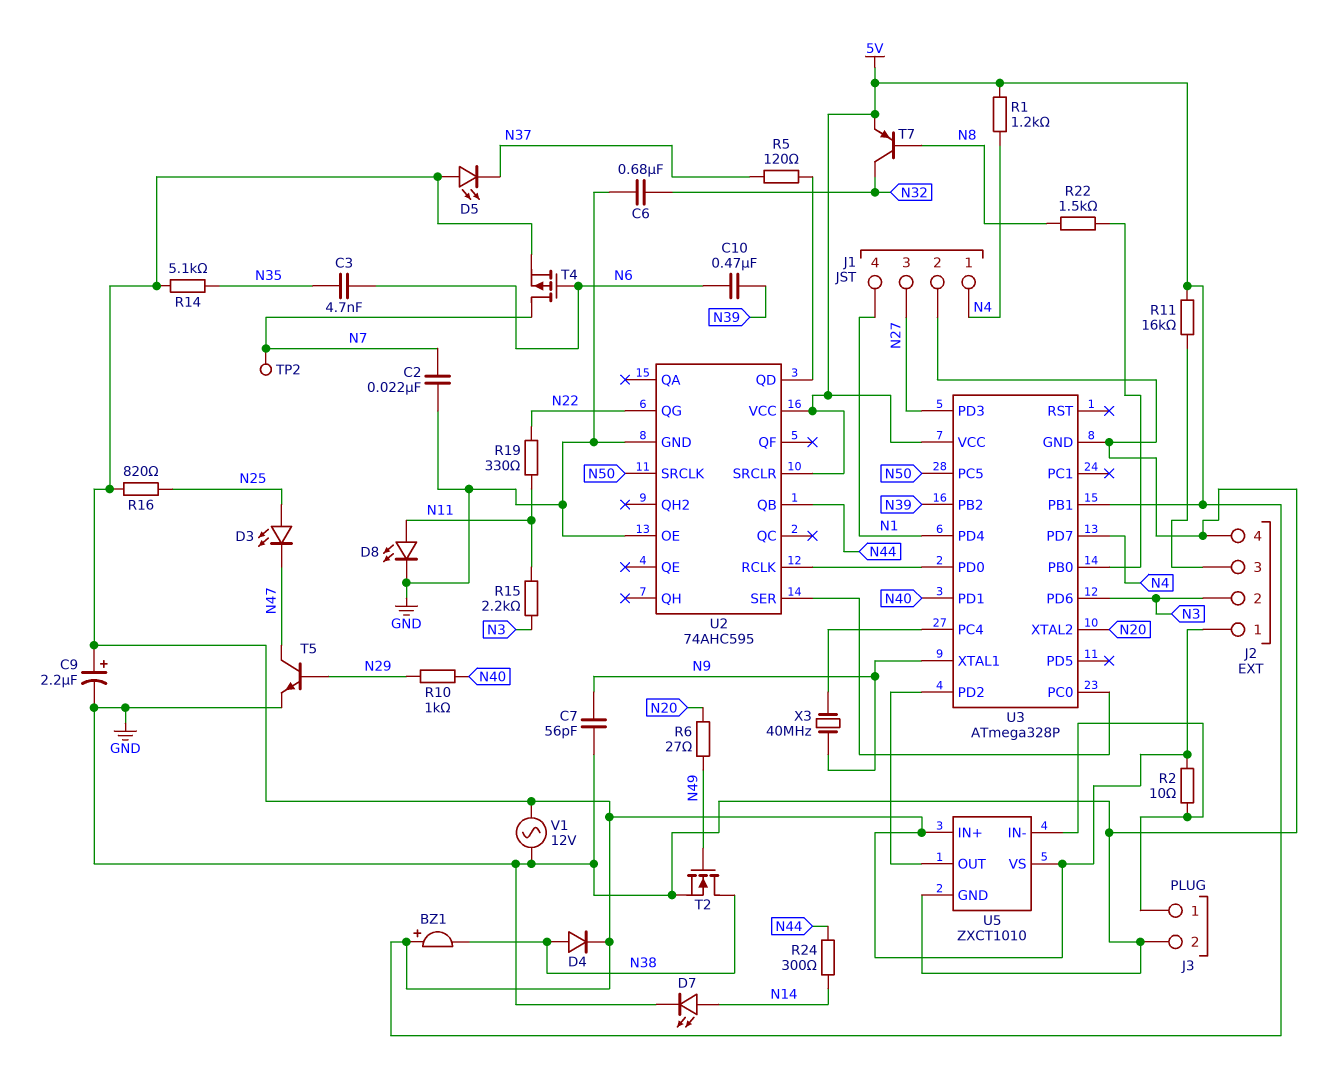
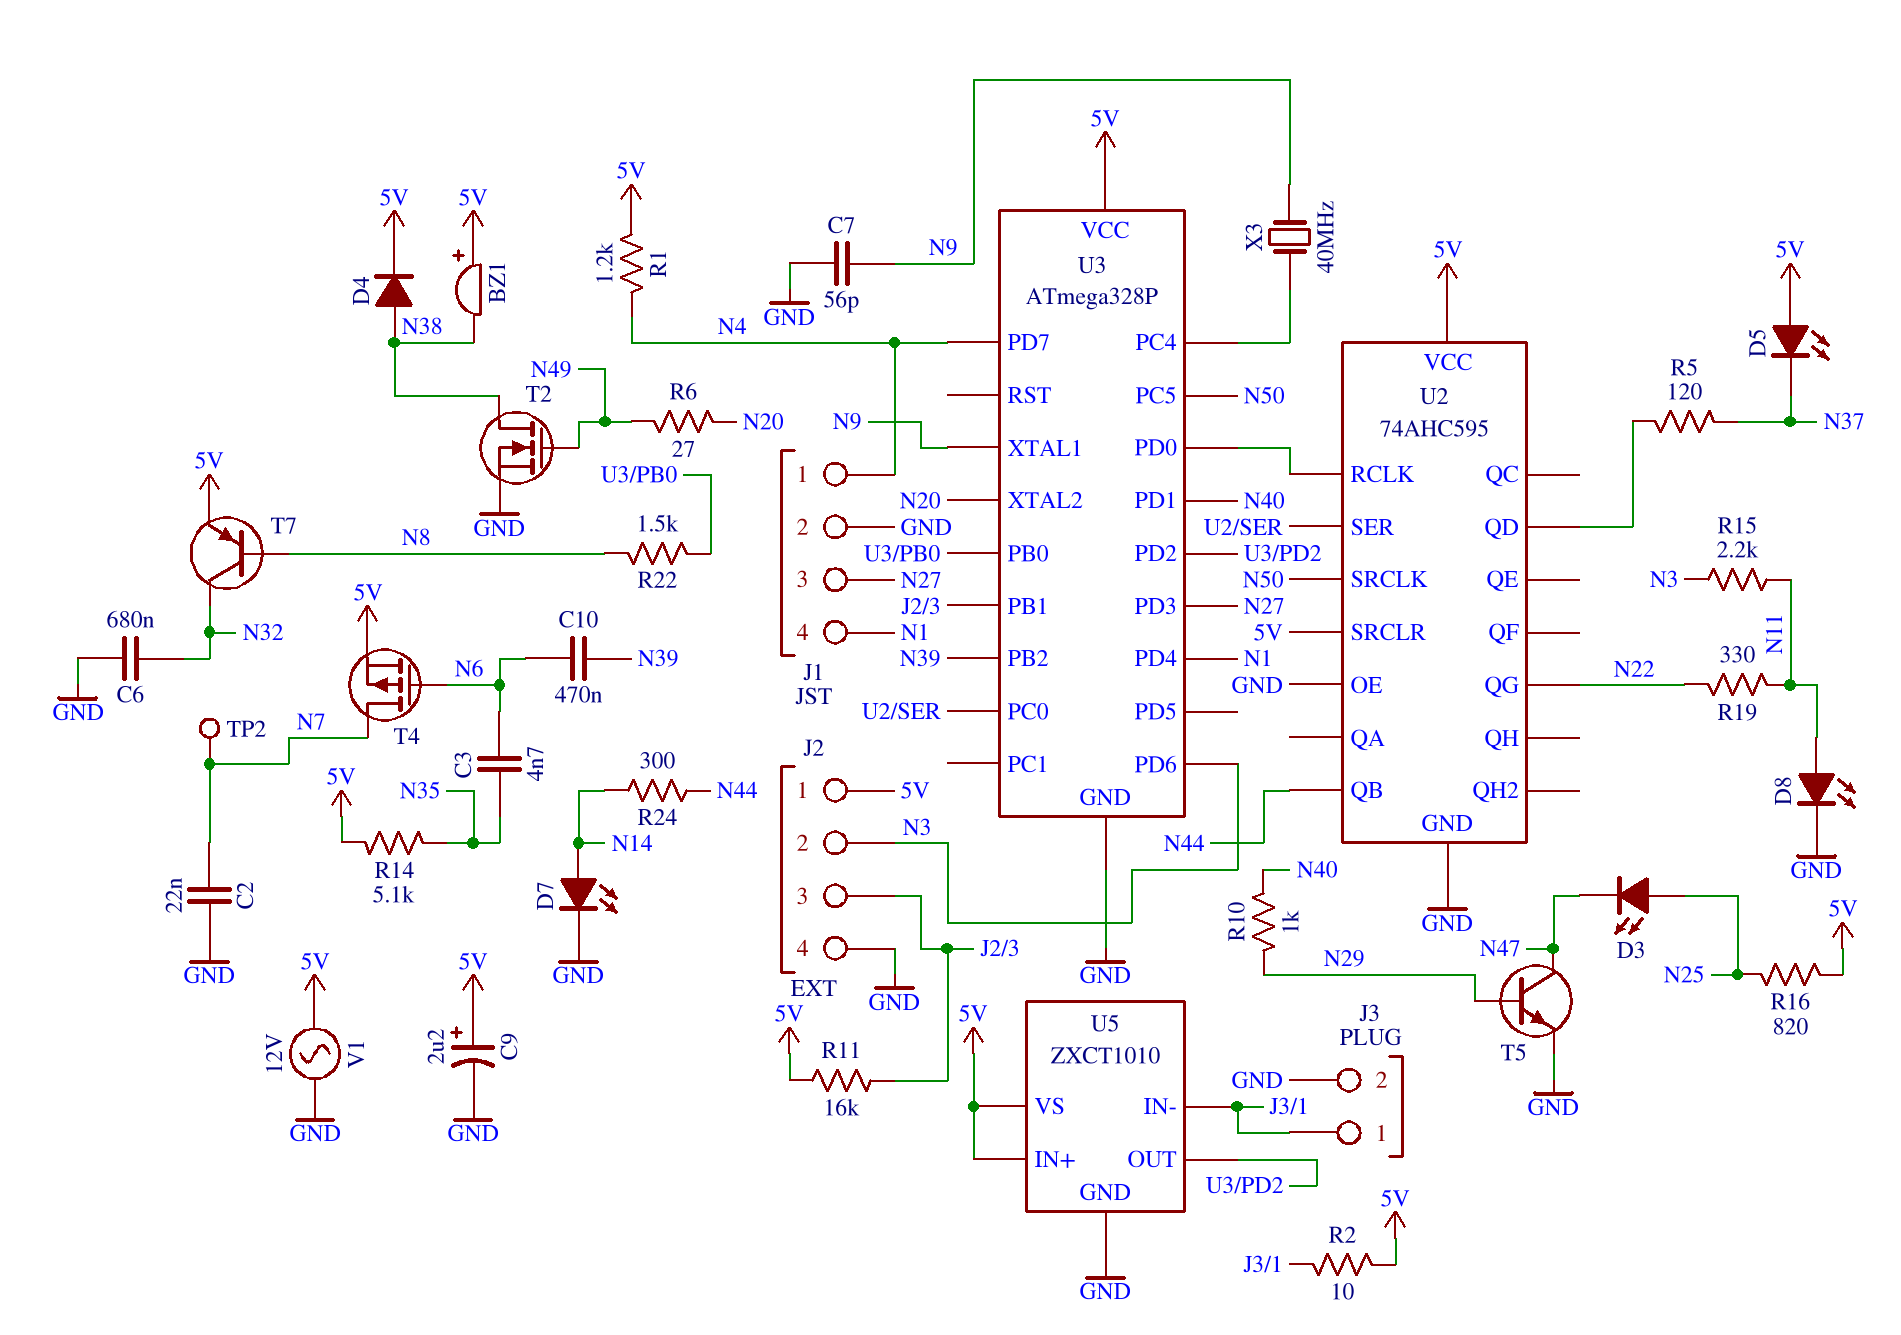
U3 pin PB1: 5V -> J2/3

